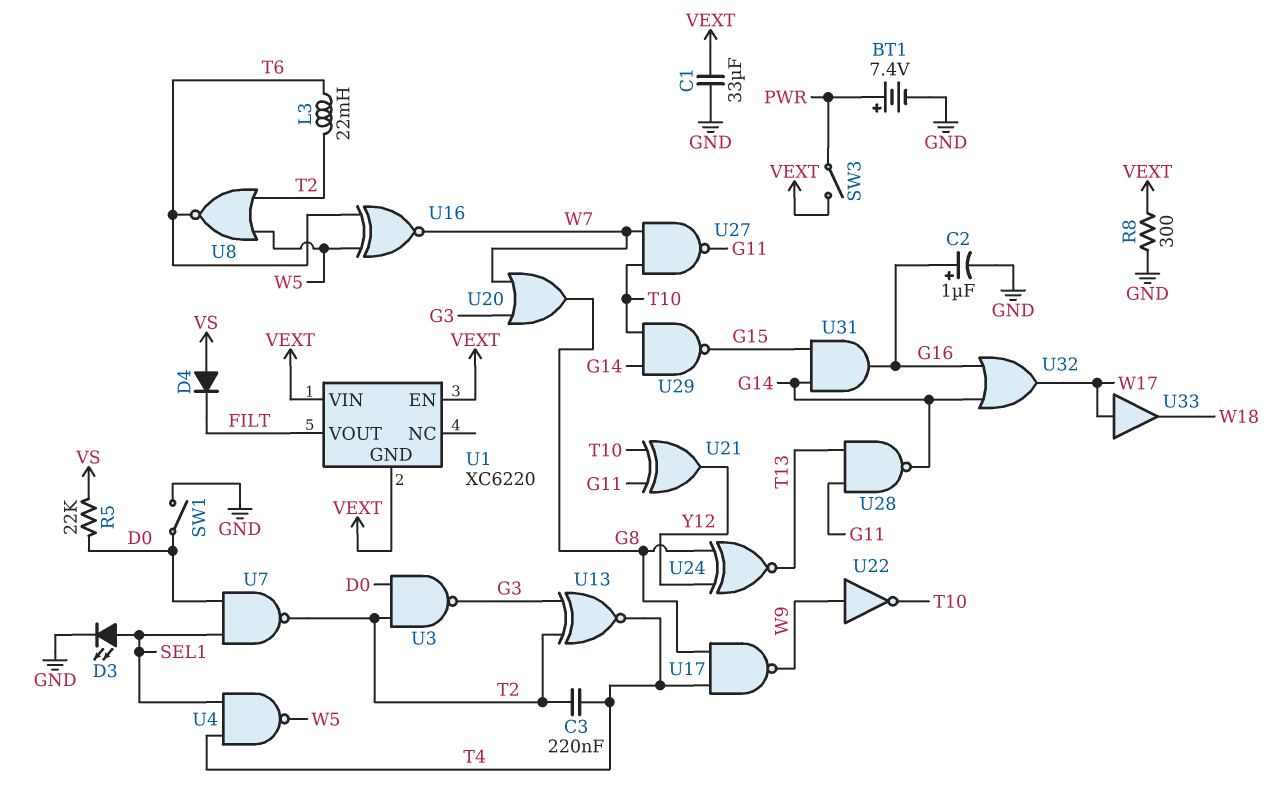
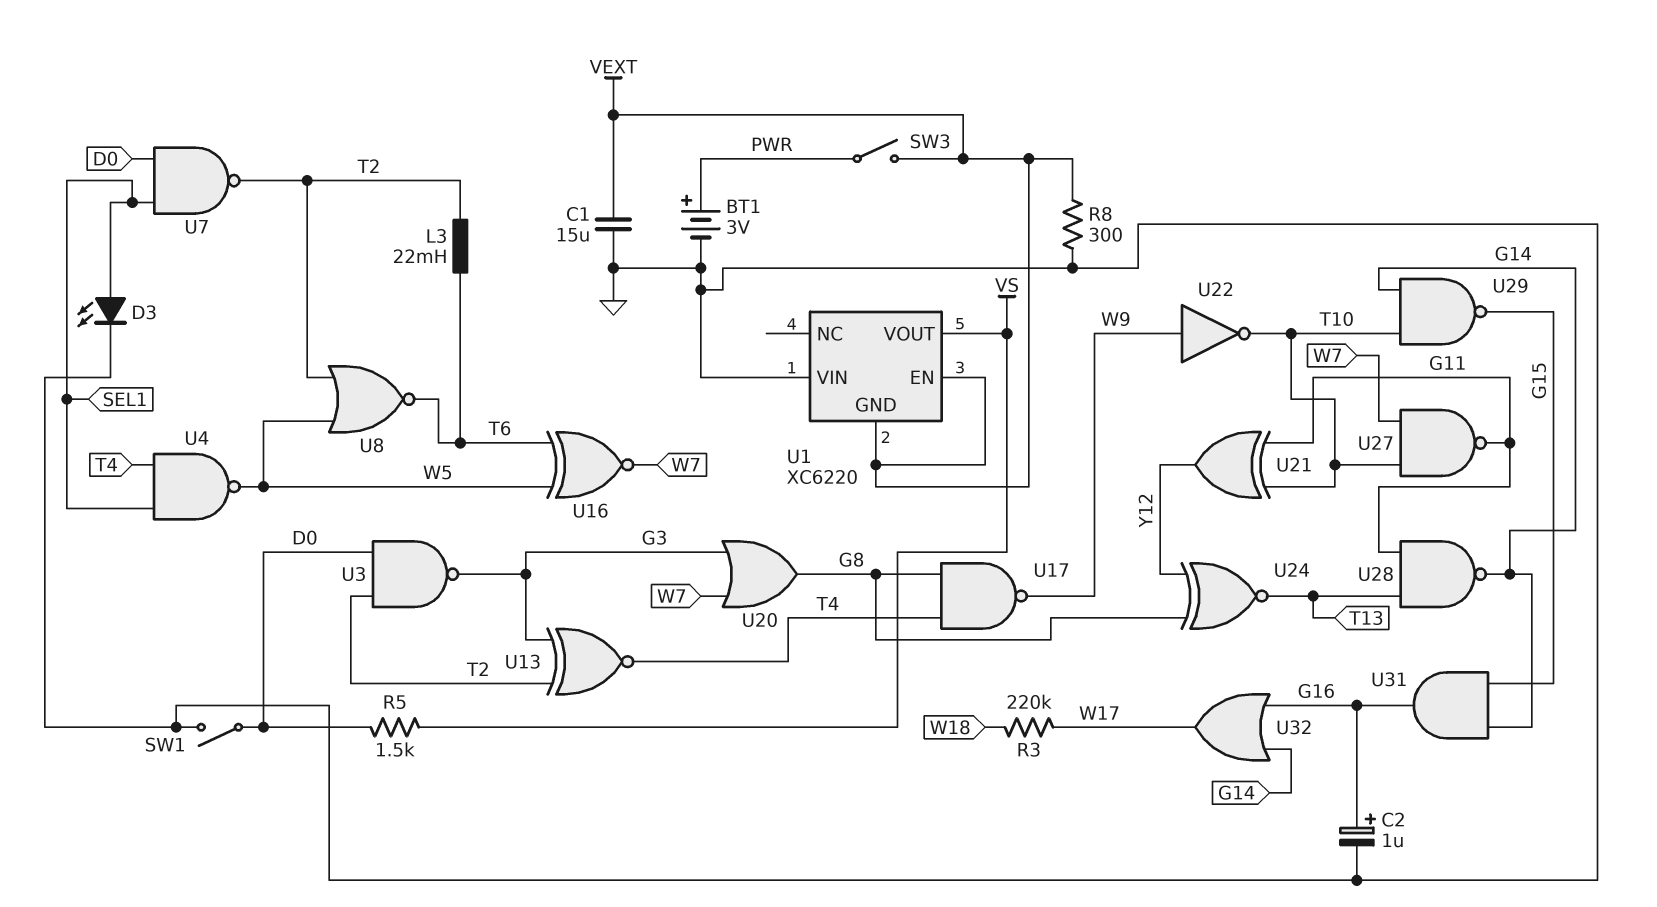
BT1: 7.4V (plus PWR, minus GND) -> 3V (plus PWR, minus GND)
C1: 33uF (GND, VEXT) -> 15uF (GND, VEXT)
C3: 220nF (T2, T4) -> none
D4: diode (A VS, K FILT) -> none
R3: none -> 220k (W17, W18)
R5: 22k (D0, VS) -> 1.5k (D0, VS)
U1 pin VIN: VEXT -> GND
U1 pin VOUT: FILT -> VS
U33: buffer (in W17, out W18) -> none

